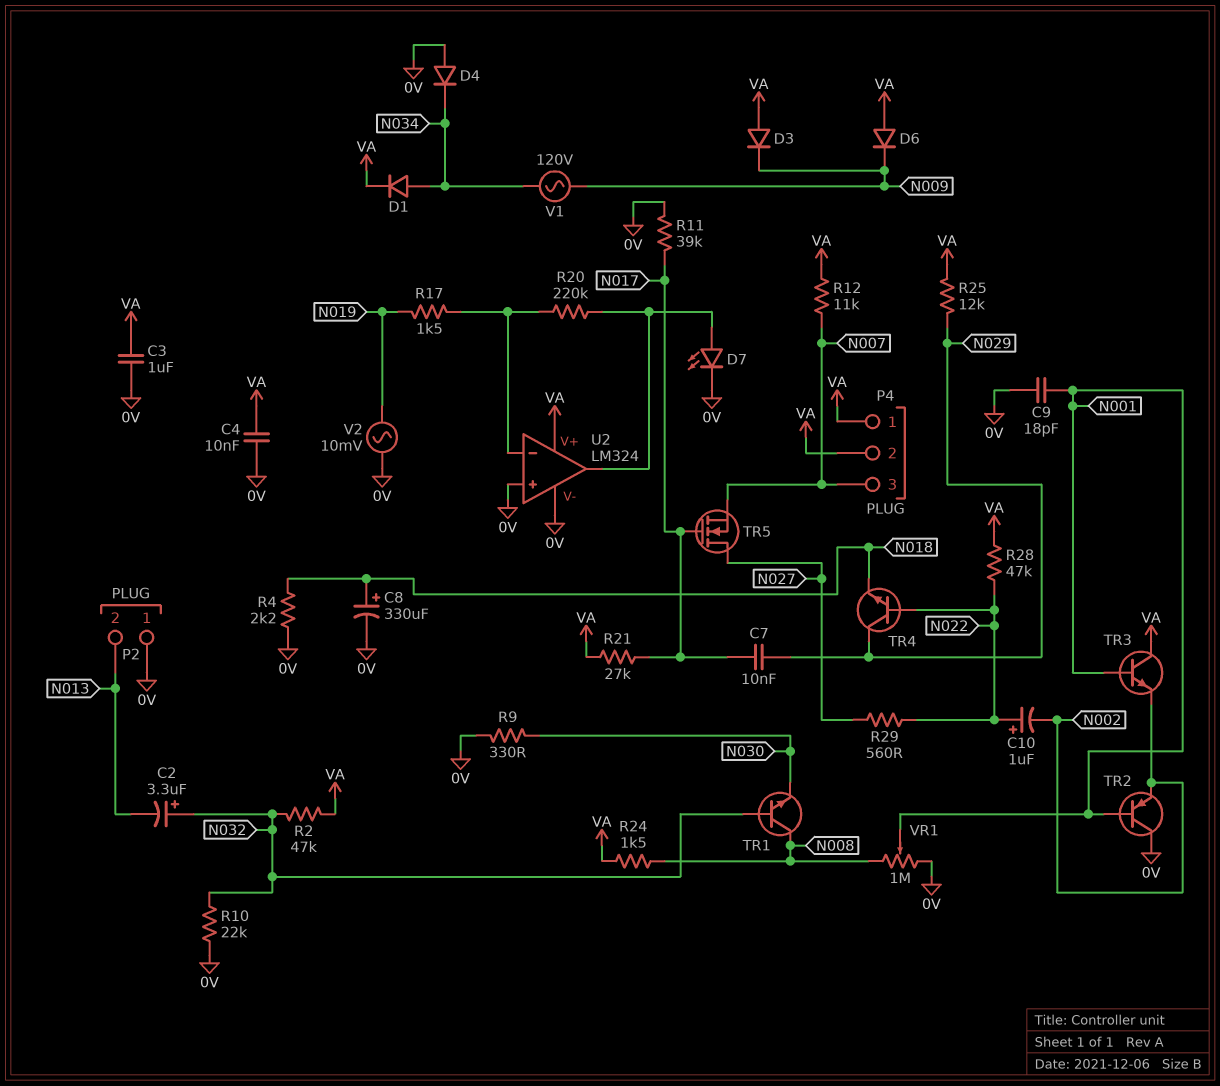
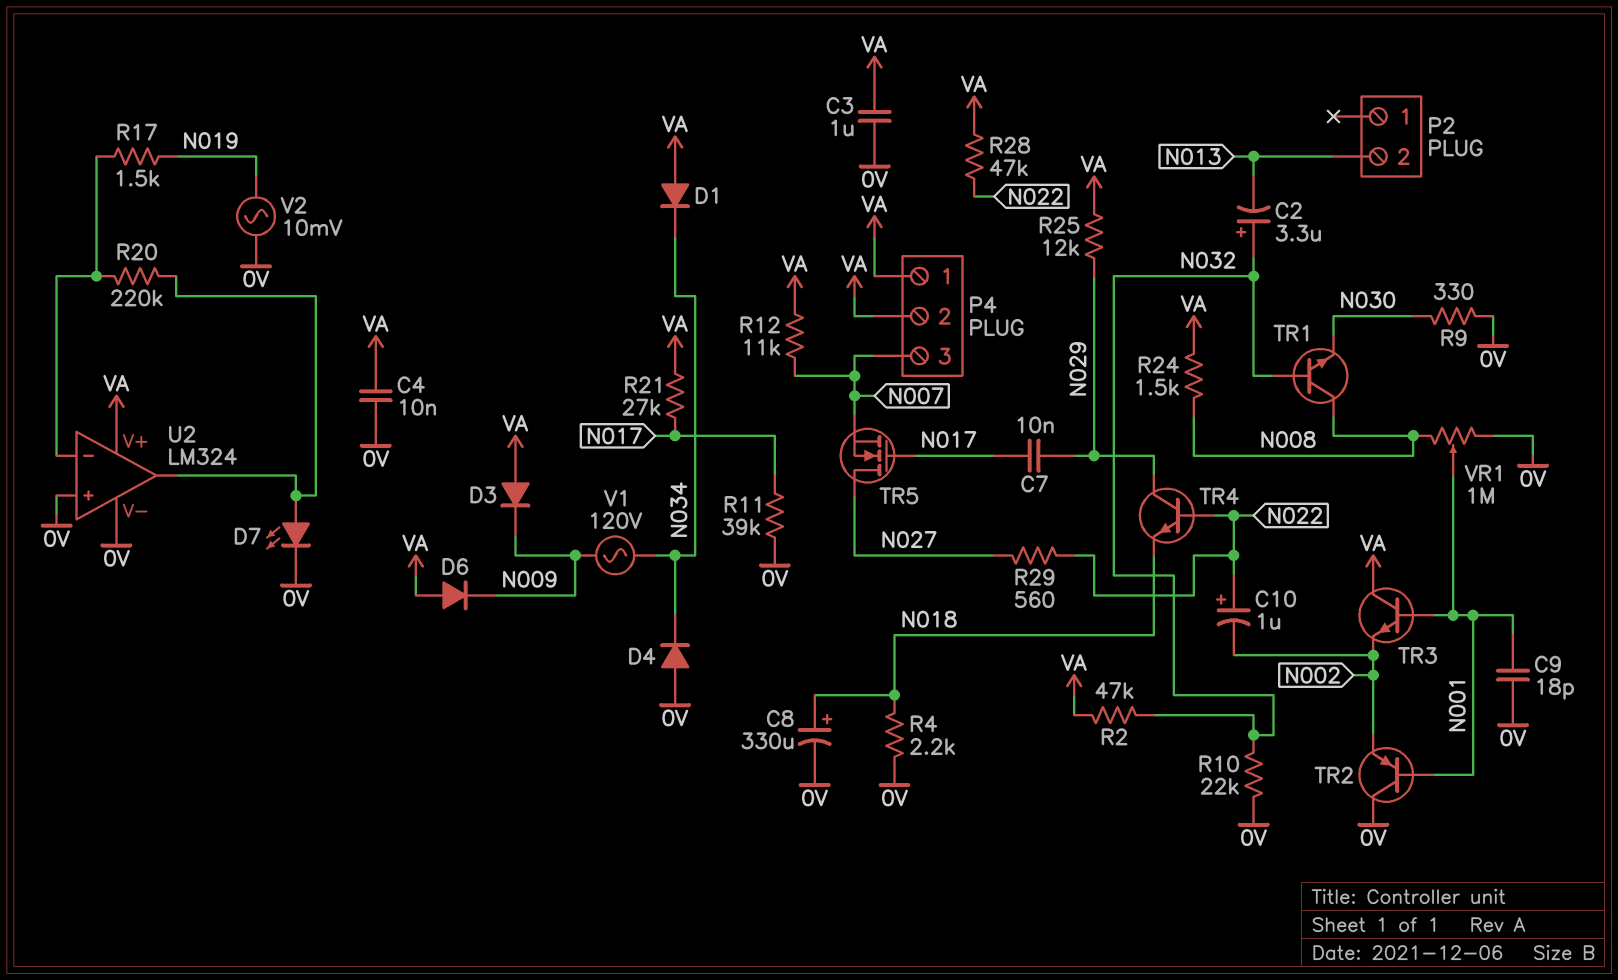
D1: diode (A N034, K VA) -> diode (A VA, K N034)
P2 pin 1: 0V -> none

